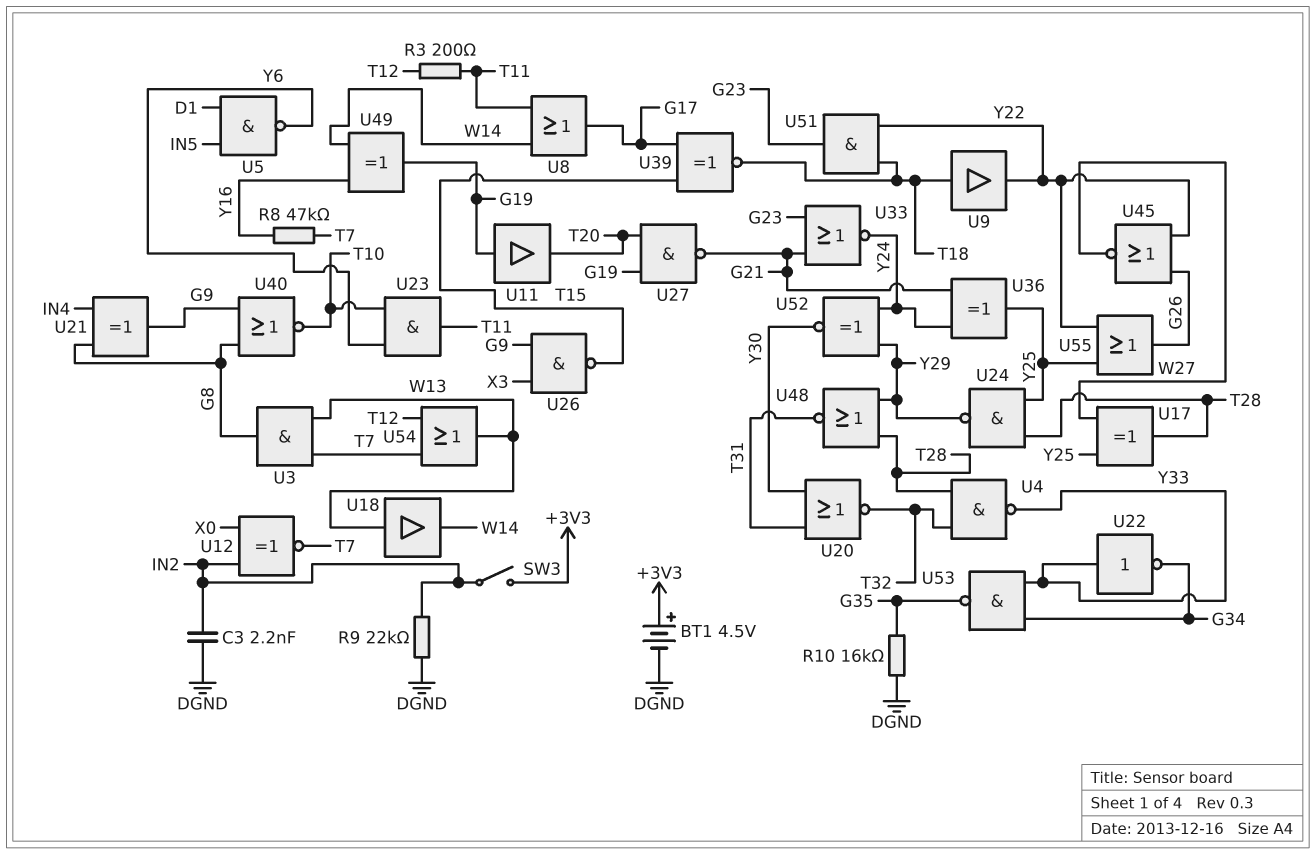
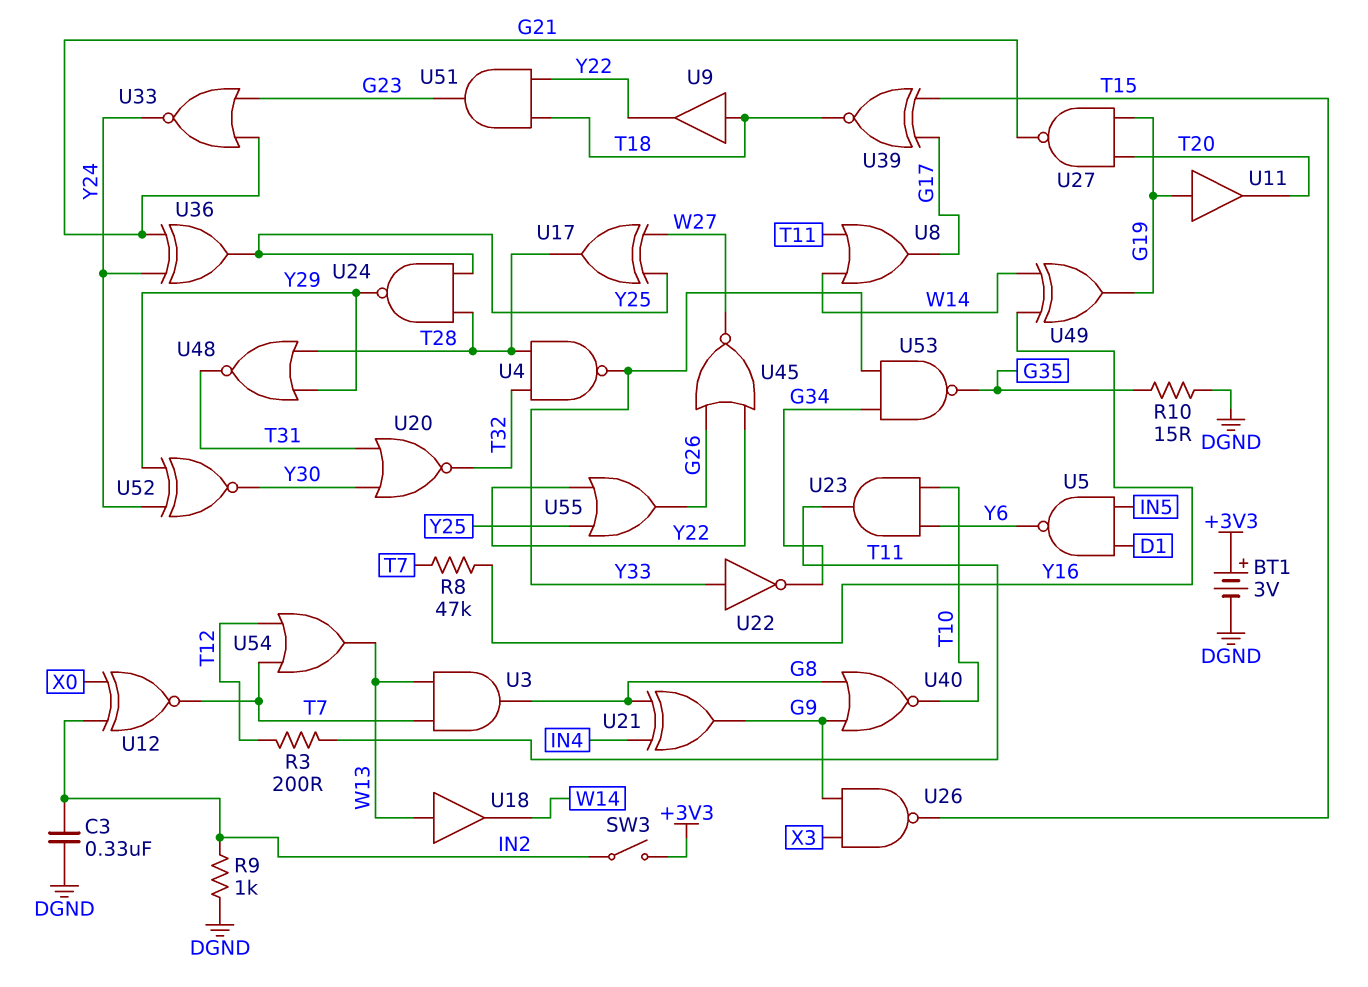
BT1: 4.5V (plus +3V3, minus DGND) -> 3V (plus +3V3, minus DGND)
C3: 2.2nF (DGND, IN2) -> 330nF (DGND, IN2)
R9: 22k (DGND, IN2) -> 1k (DGND, IN2)
R10: 16k (DGND, G35) -> 15 (DGND, G35)

